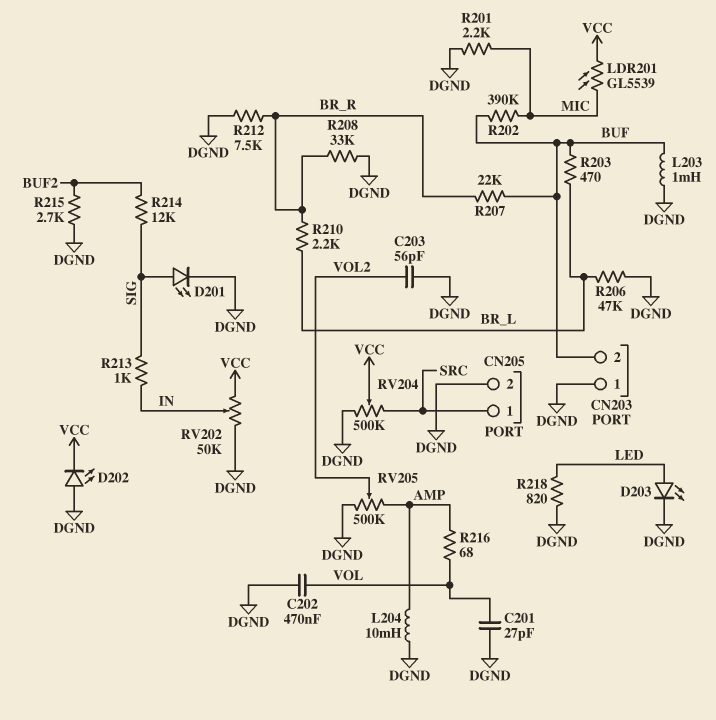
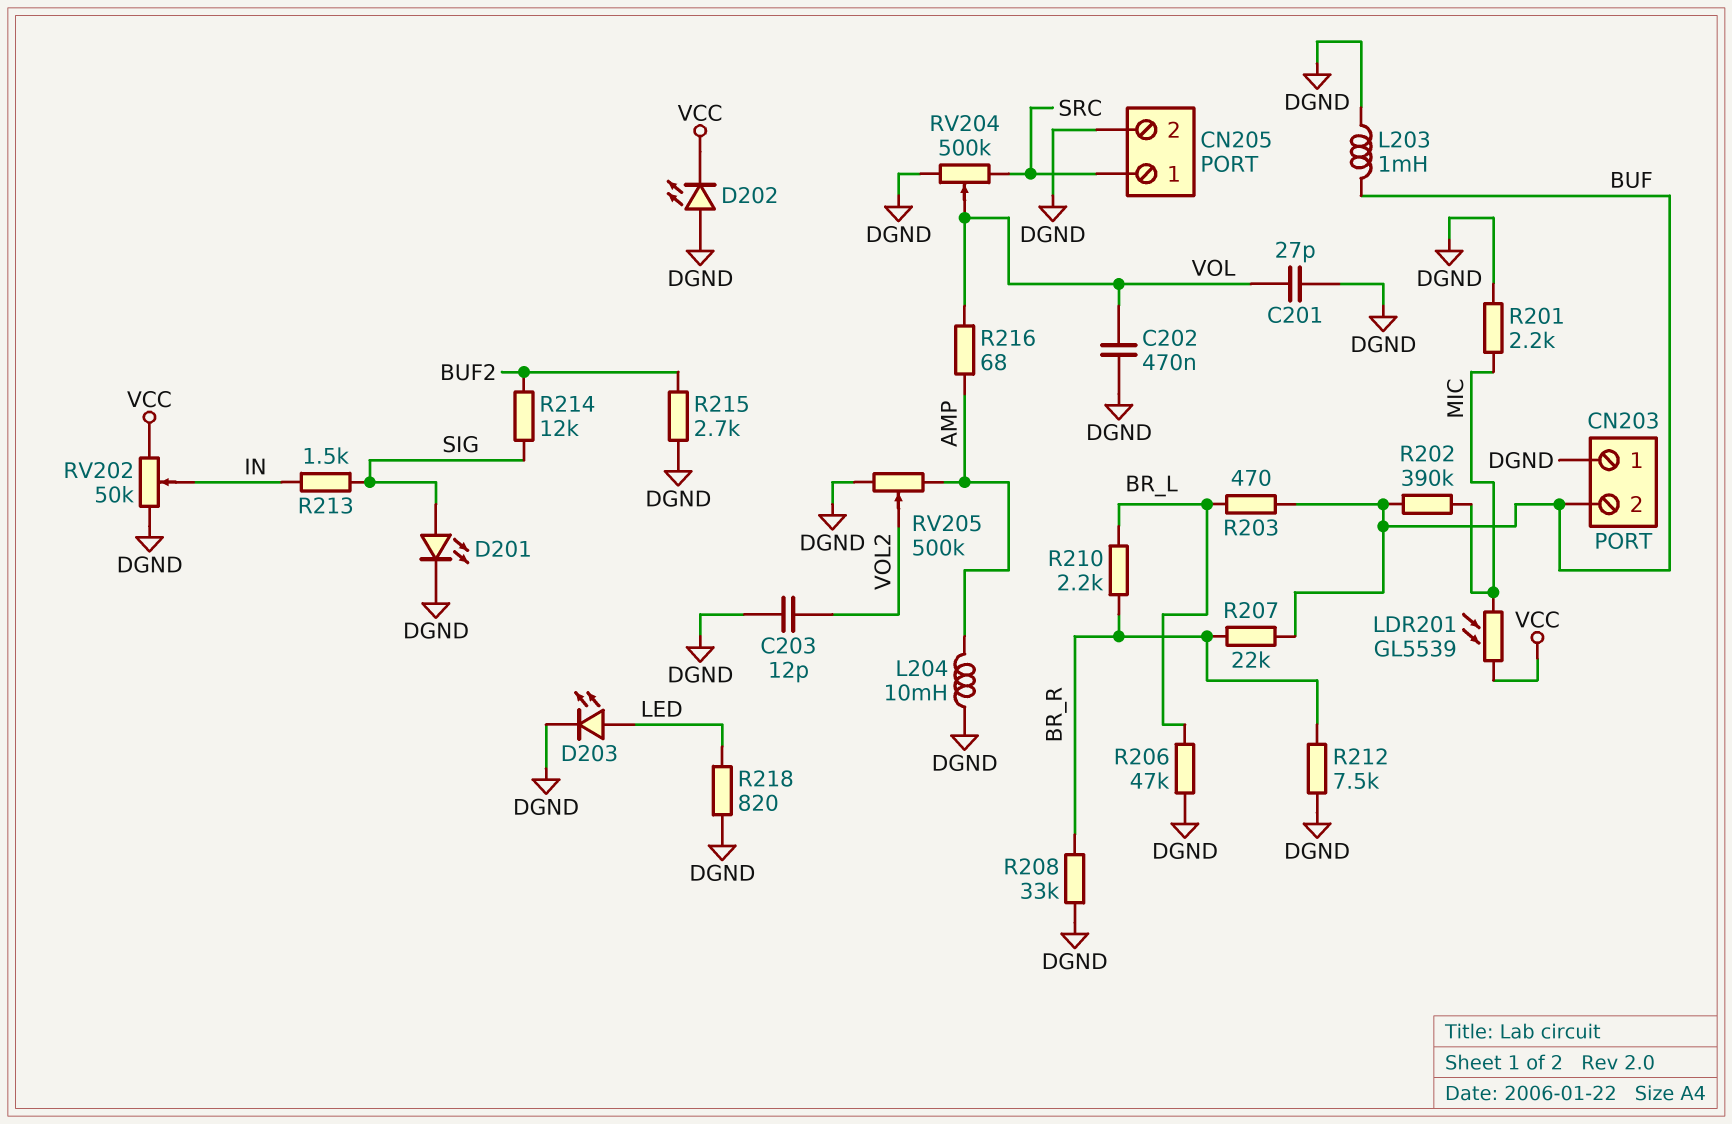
C203: 56pF (DGND, VOL2) -> 12pF (DGND, VOL2)
R213: 1k (IN, SIG) -> 1.5k (IN, SIG)
RV204: 500k (DGND, SRC, wiper VCC) -> 500k (DGND, SRC, wiper VOL)

